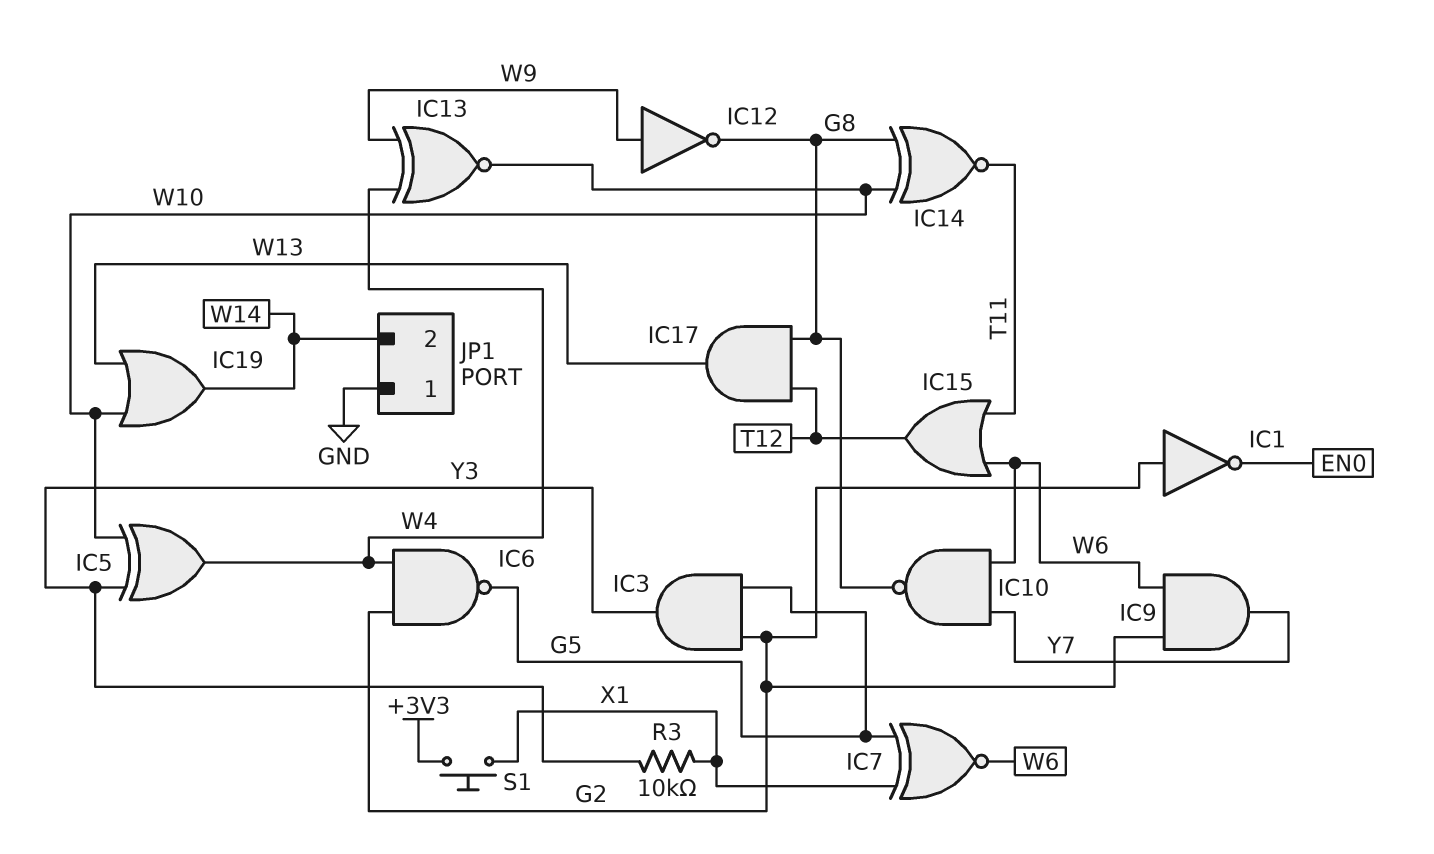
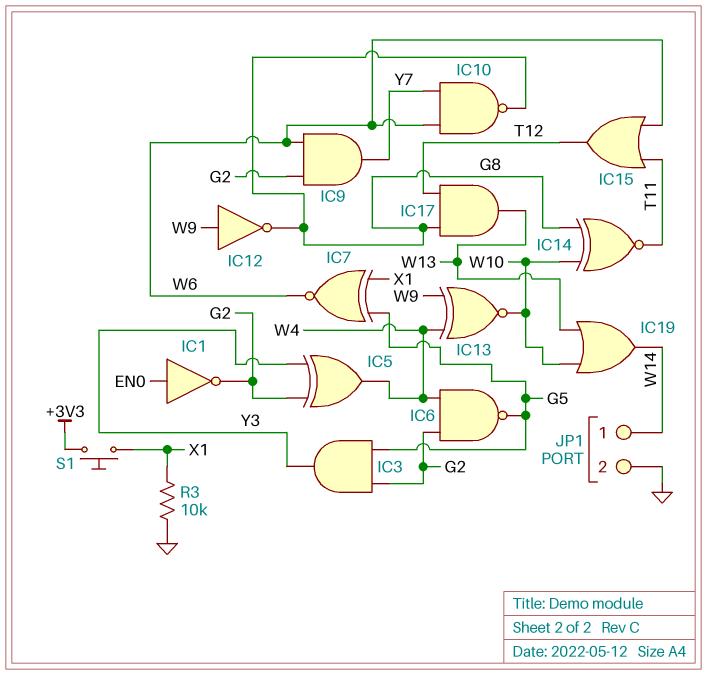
IC1: NOT (in G2, out EN0) -> NOT (in EN0, out G2)
IC5: XOR (in W10, in Y3, out W4) -> XOR (in G2, in Y3, out W4)
JP1 pin 1: GND -> W14
JP1 pin 2: W14 -> GND
R3: 10k (X1, Y3) -> 10k (GND, X1)

